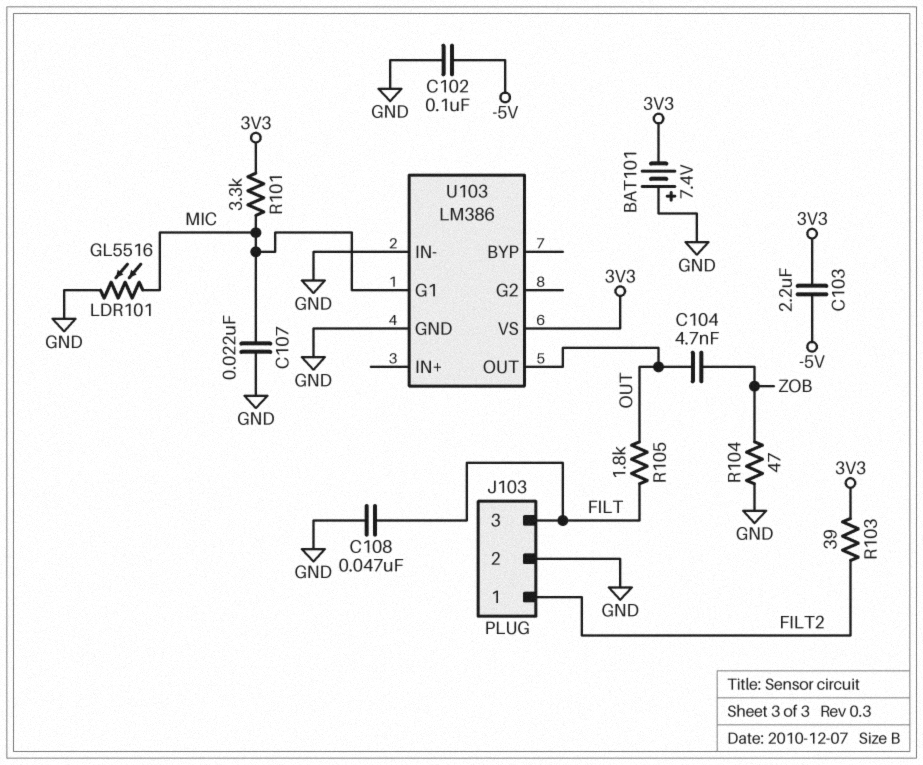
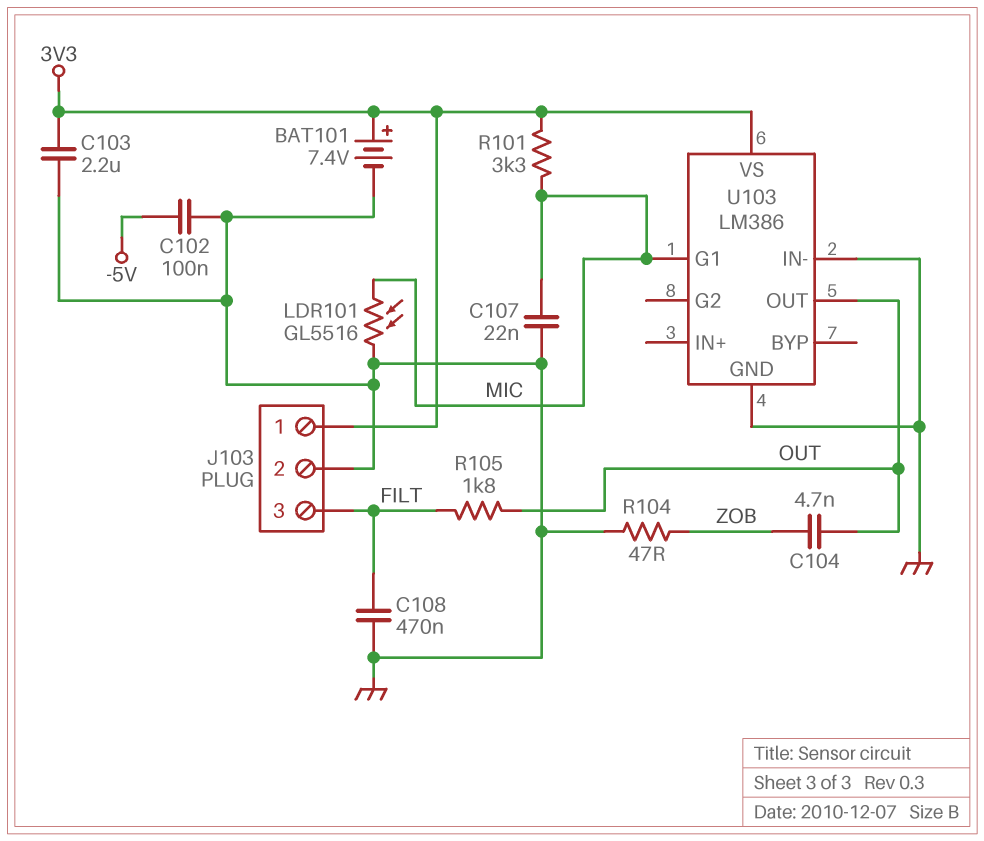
BAT101: 7.4V (plus GND, minus 3V3) -> 7.4V (plus 3V3, minus GND)
C103: 2.2uF (-5V, 3V3) -> 2.2uF (3V3, GND)
C108: 47nF (FILT, GND) -> 470nF (FILT, GND)
J103 pin 1: FILT2 -> 3V3
R103: 39 (3V3, FILT2) -> none

